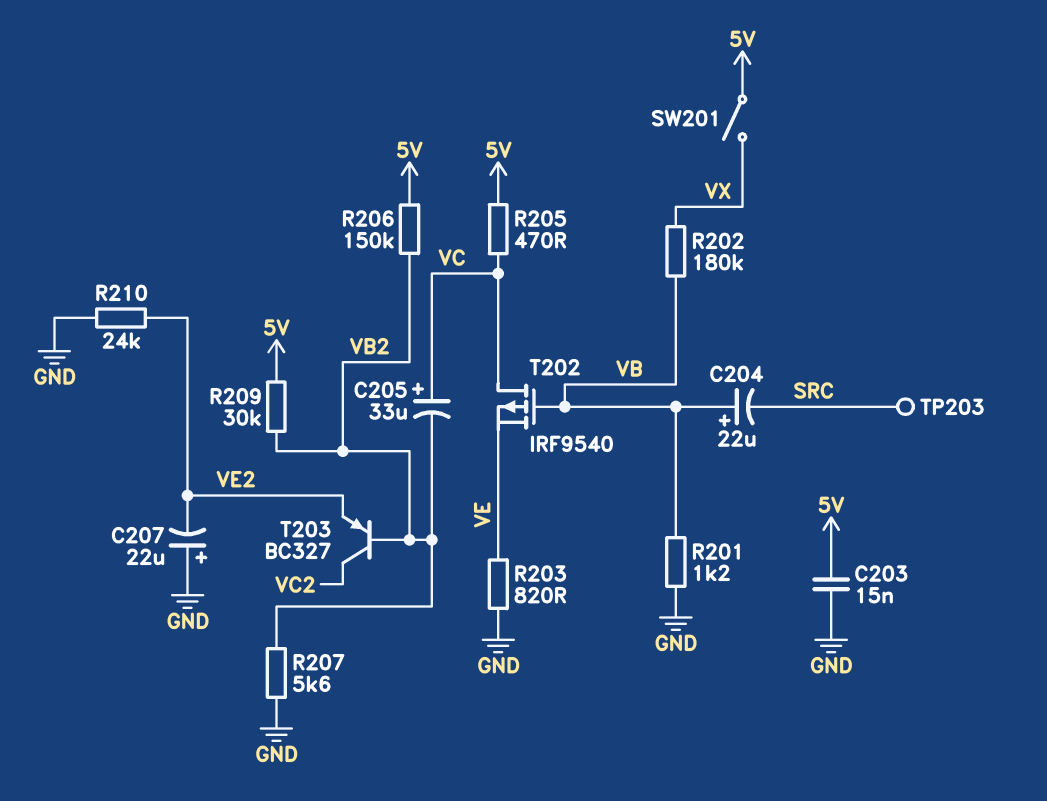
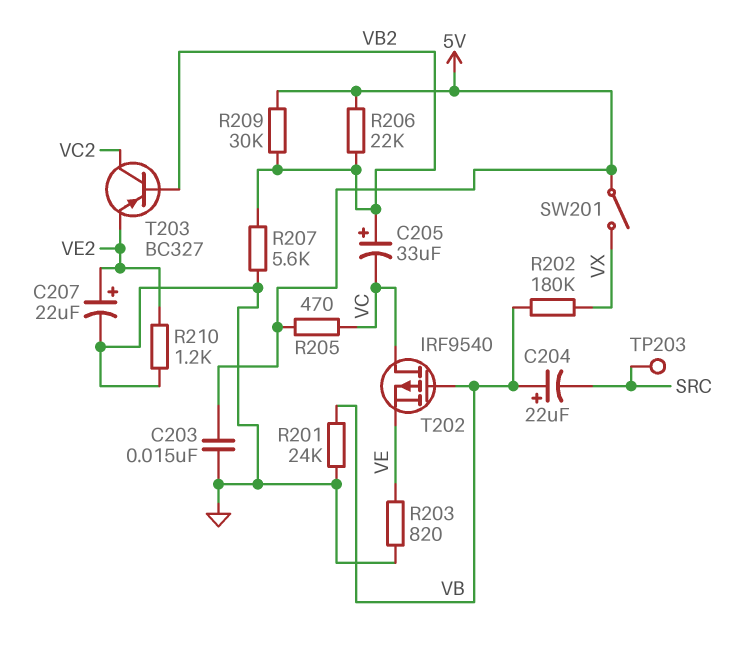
C205: 33uF (plus VC, minus VB2) -> 33uF (plus VB2, minus VC)
C207: 22uF (plus GND, minus VE2) -> 22uF (plus VE2, minus GND)
R201: 1.2k (GND, VB) -> 24k (GND, VB)
R206: 150k (5V, VB2) -> 22k (5V, VB2)
R210: 24k (GND, VE2) -> 1.2k (GND, VE2)

